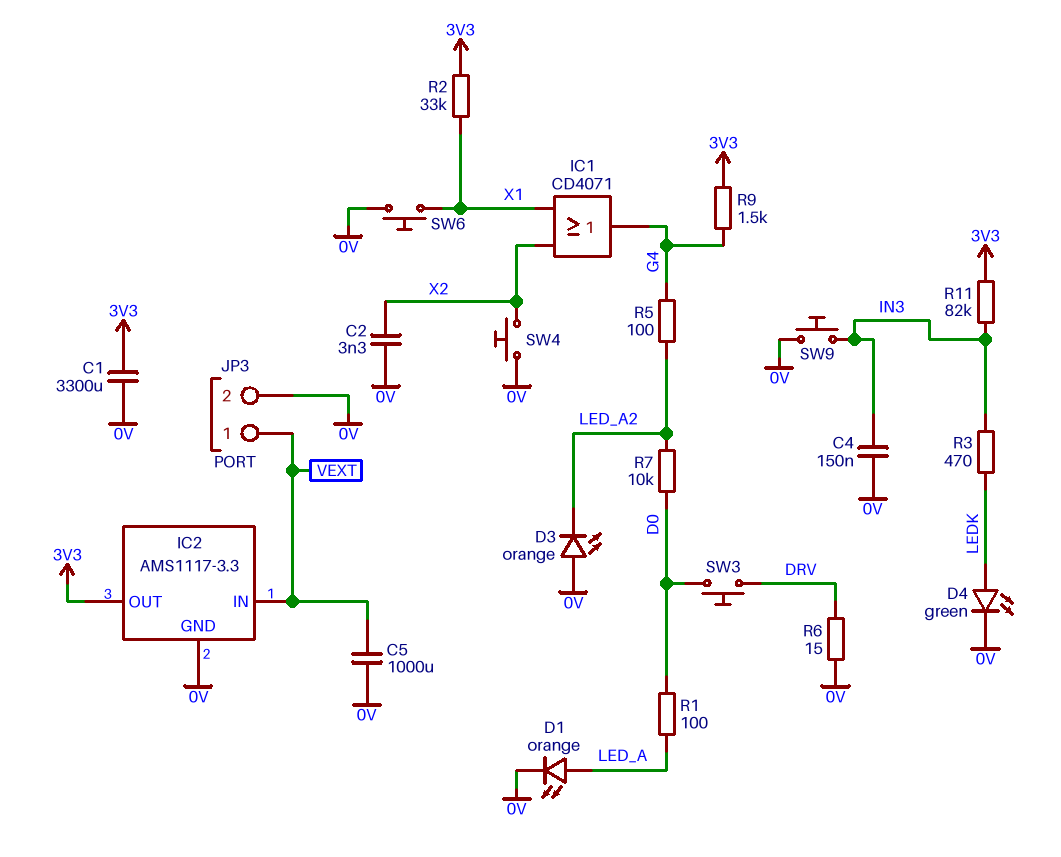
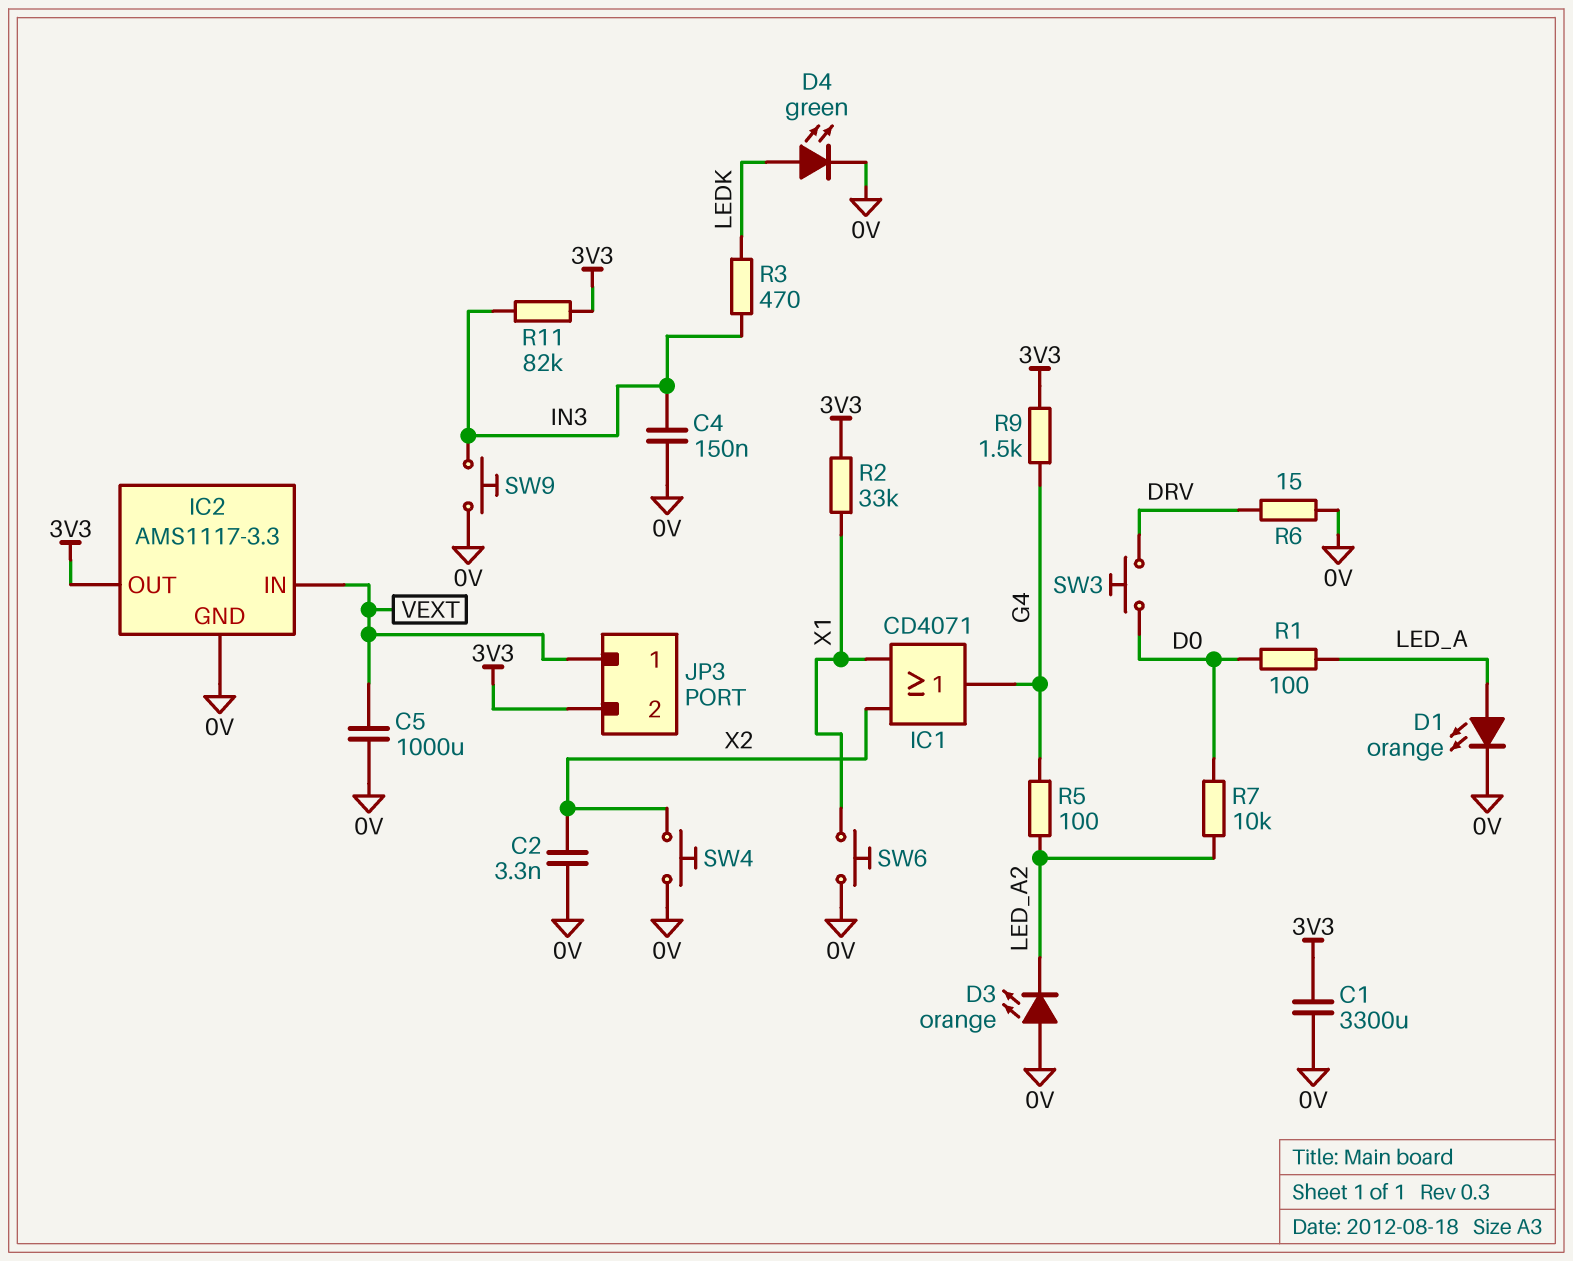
JP3 pin 2: 0V -> 3V3

